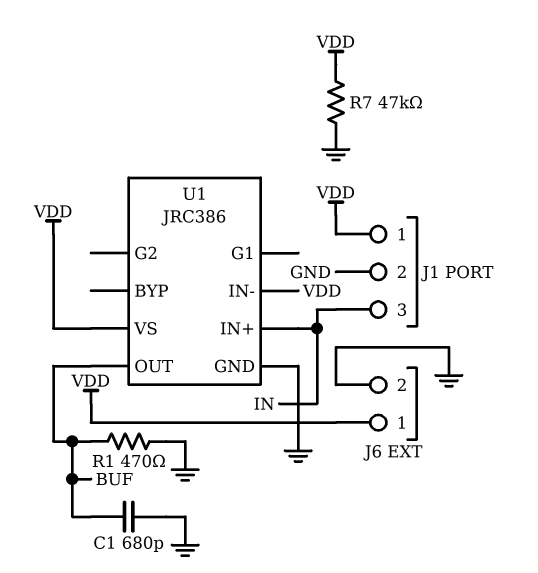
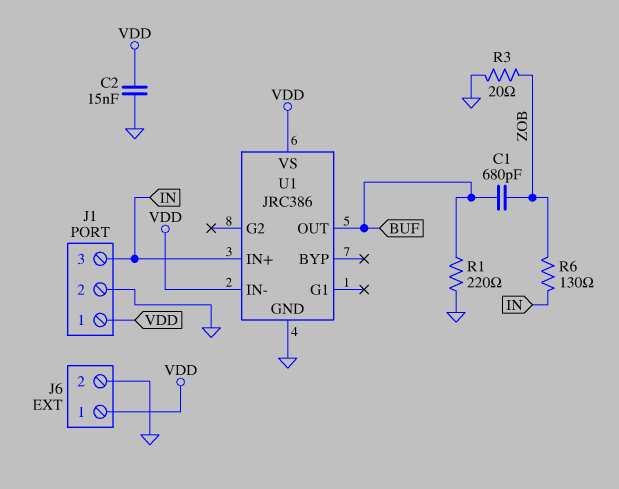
C1: 680pF (BUF, GND) -> 680pF (BUF, ZOB)
C2: none -> 15nF (GND, VDD)
R1: 470 (BUF, GND) -> 220 (BUF, GND)
R3: none -> 20 (GND, ZOB)
R6: none -> 130 (IN, ZOB)
R7: 47k (GND, VDD) -> none

